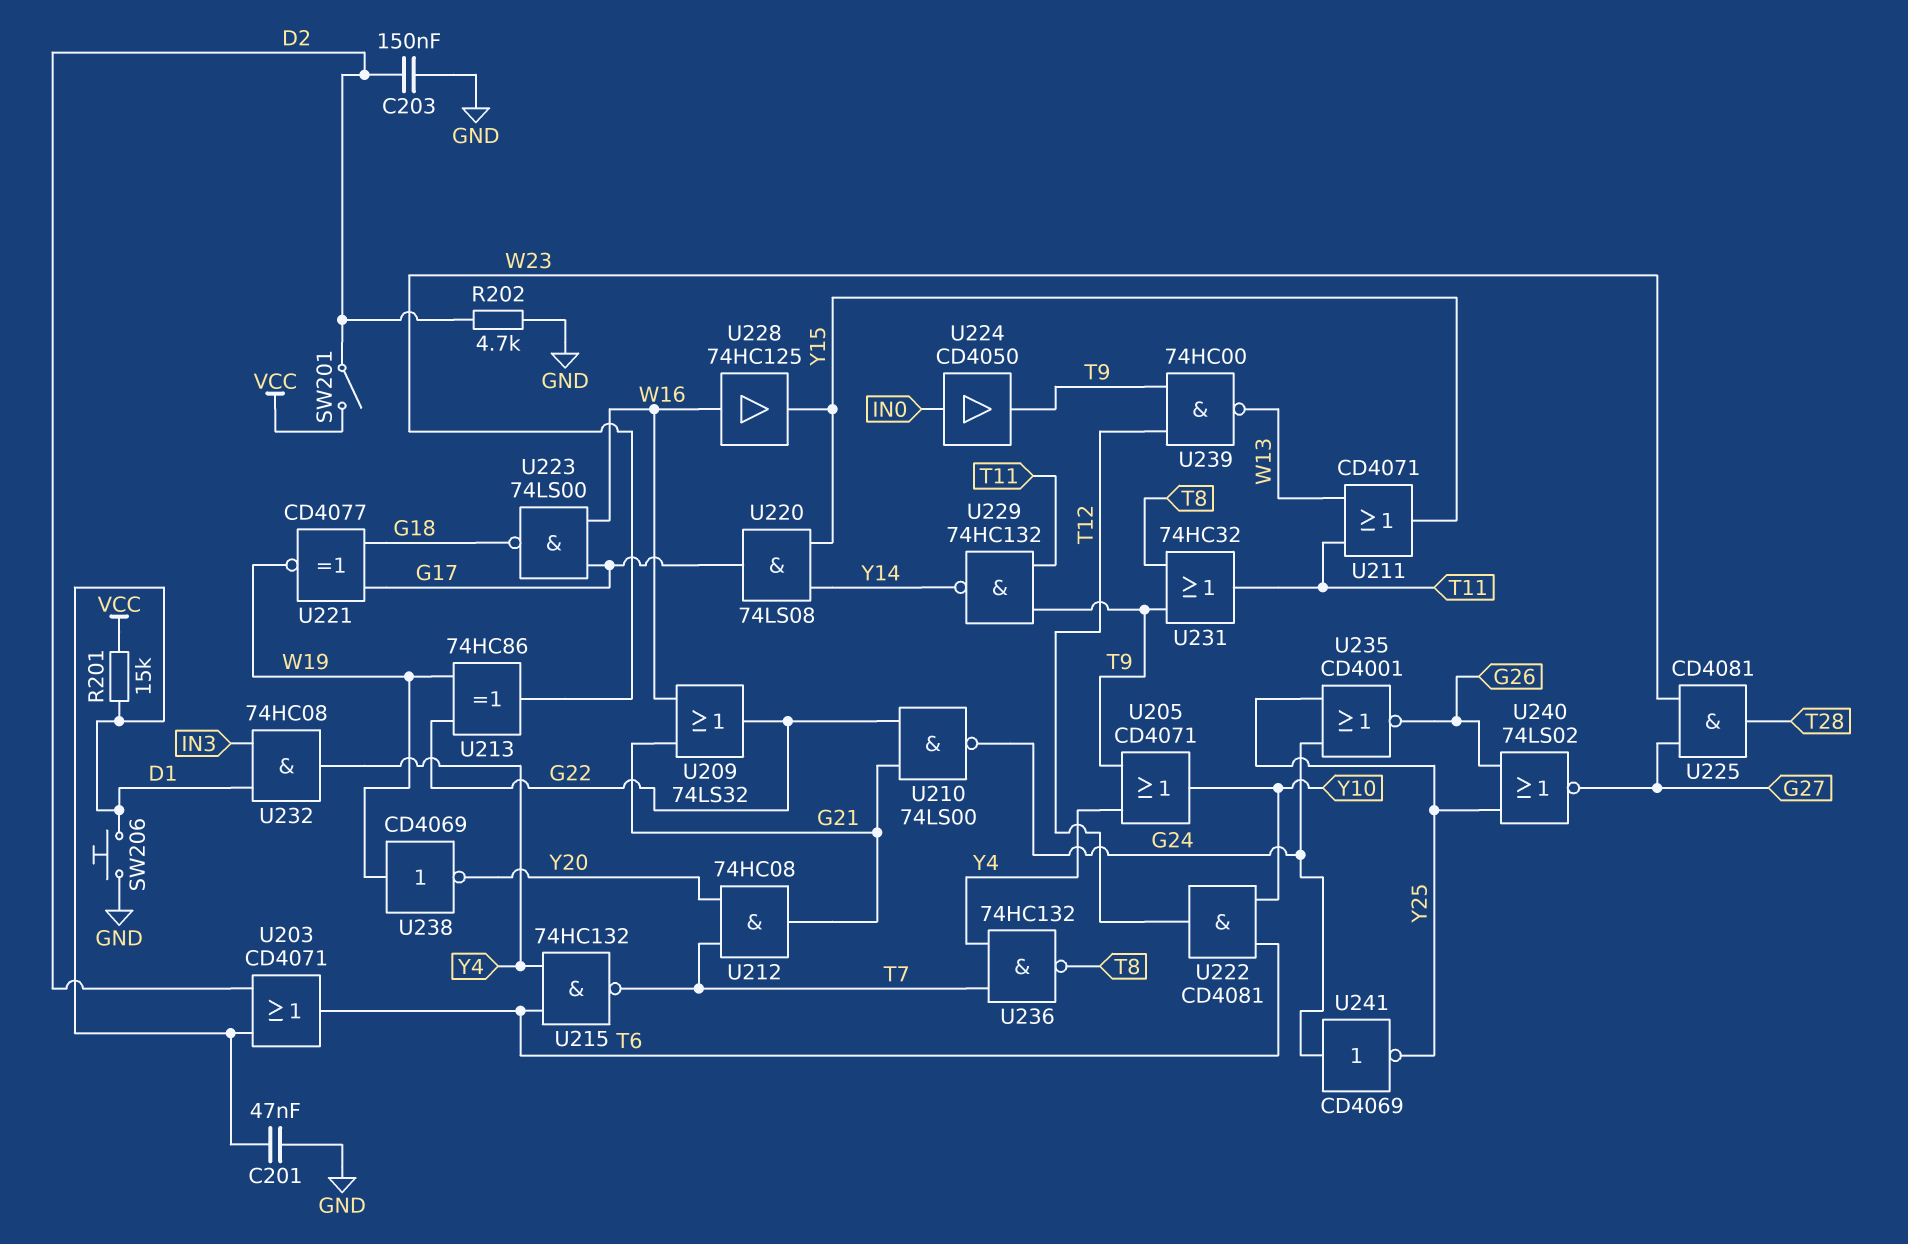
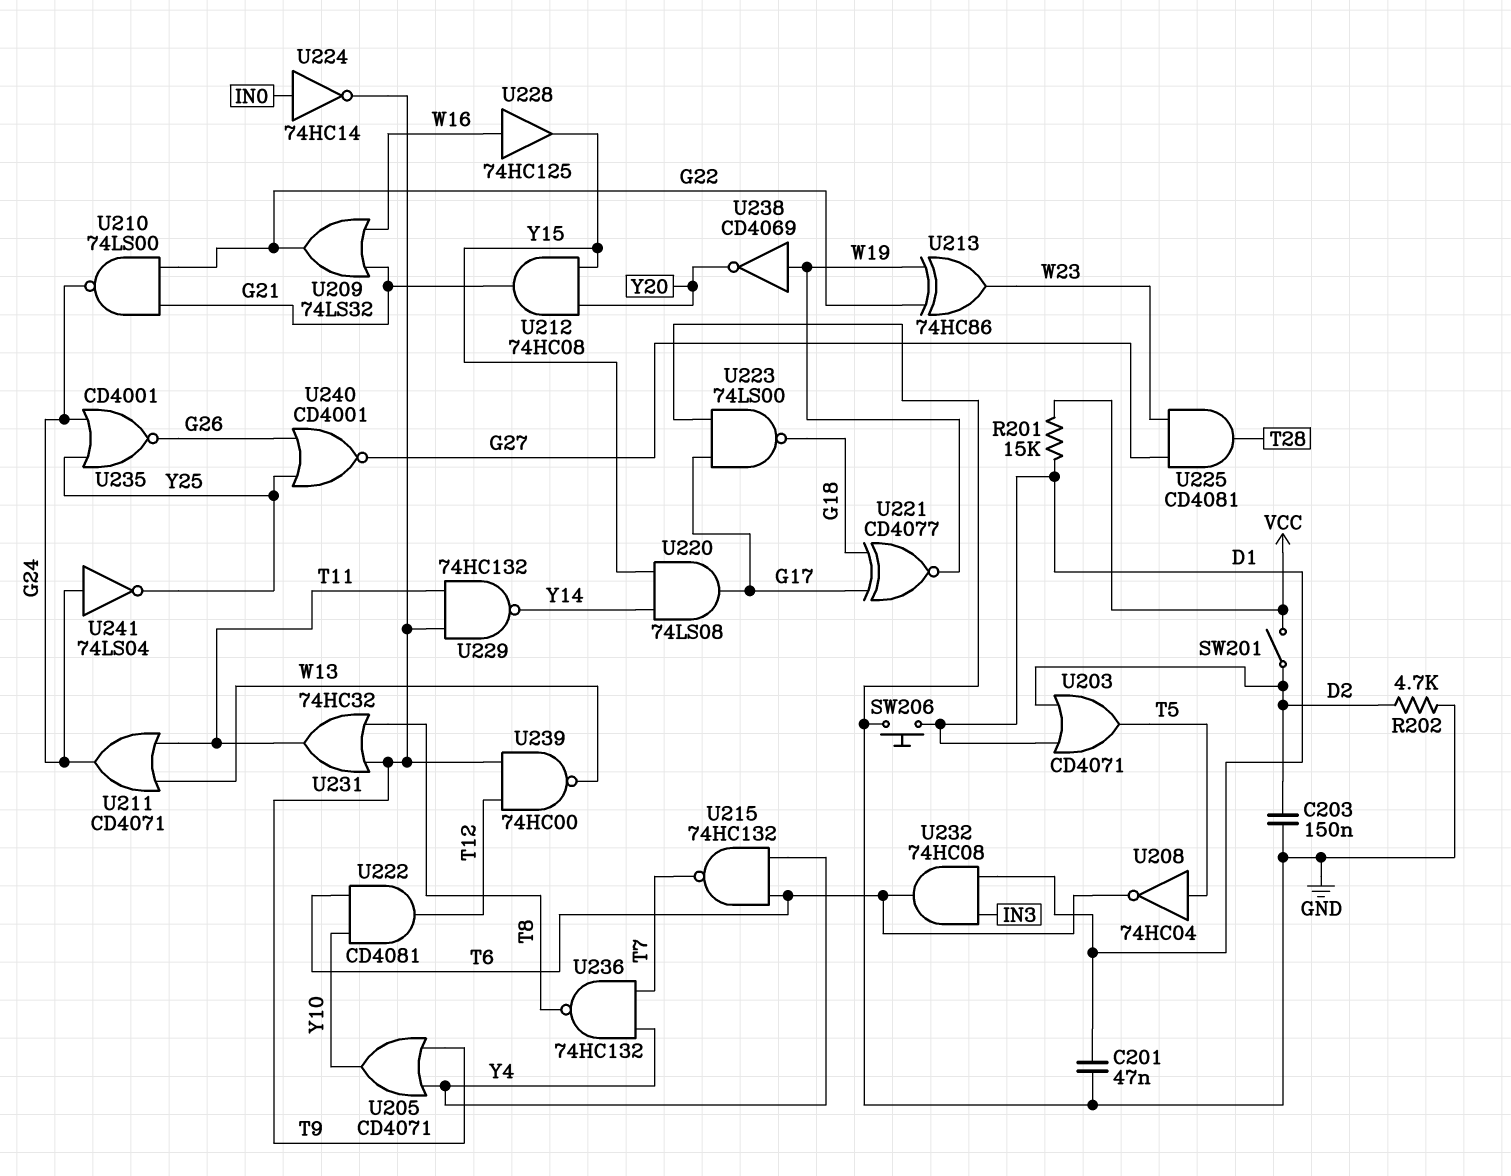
U203: OR CD4071 (in D1, in D2, out T6) -> OR CD4071 (in D1, in D2, out T5)
U208: none -> NOT 74HC04 (in T5, out T6)
U211: OR CD4071 (in T11, in W13, out Y15) -> OR CD4071 (in T11, in W13, out G24)
U212: AND 74HC08 (in T7, in Y20, out G21) -> AND 74HC08 (in Y15, in Y20, out G21)
U223: NAND 74LS00 (in G17, in W16, out G18) -> NAND 74LS00 (in G17, in GND, out G18)
U224: buffer CD4050 (in IN0, out T9) -> NOT 74HC14 (in IN0, out T9)
U232: AND 74HC08 (in D1, in IN3, out Y4) -> AND 74HC08 (in D1, in IN3, out T6)
U240: NOR 74LS02 (in G26, in Y25, out G27) -> NOR CD4001 (in G26, in Y25, out G27)
U241: NOT CD4069 (in G24, out Y25) -> NOT 74LS04 (in G24, out Y25)

